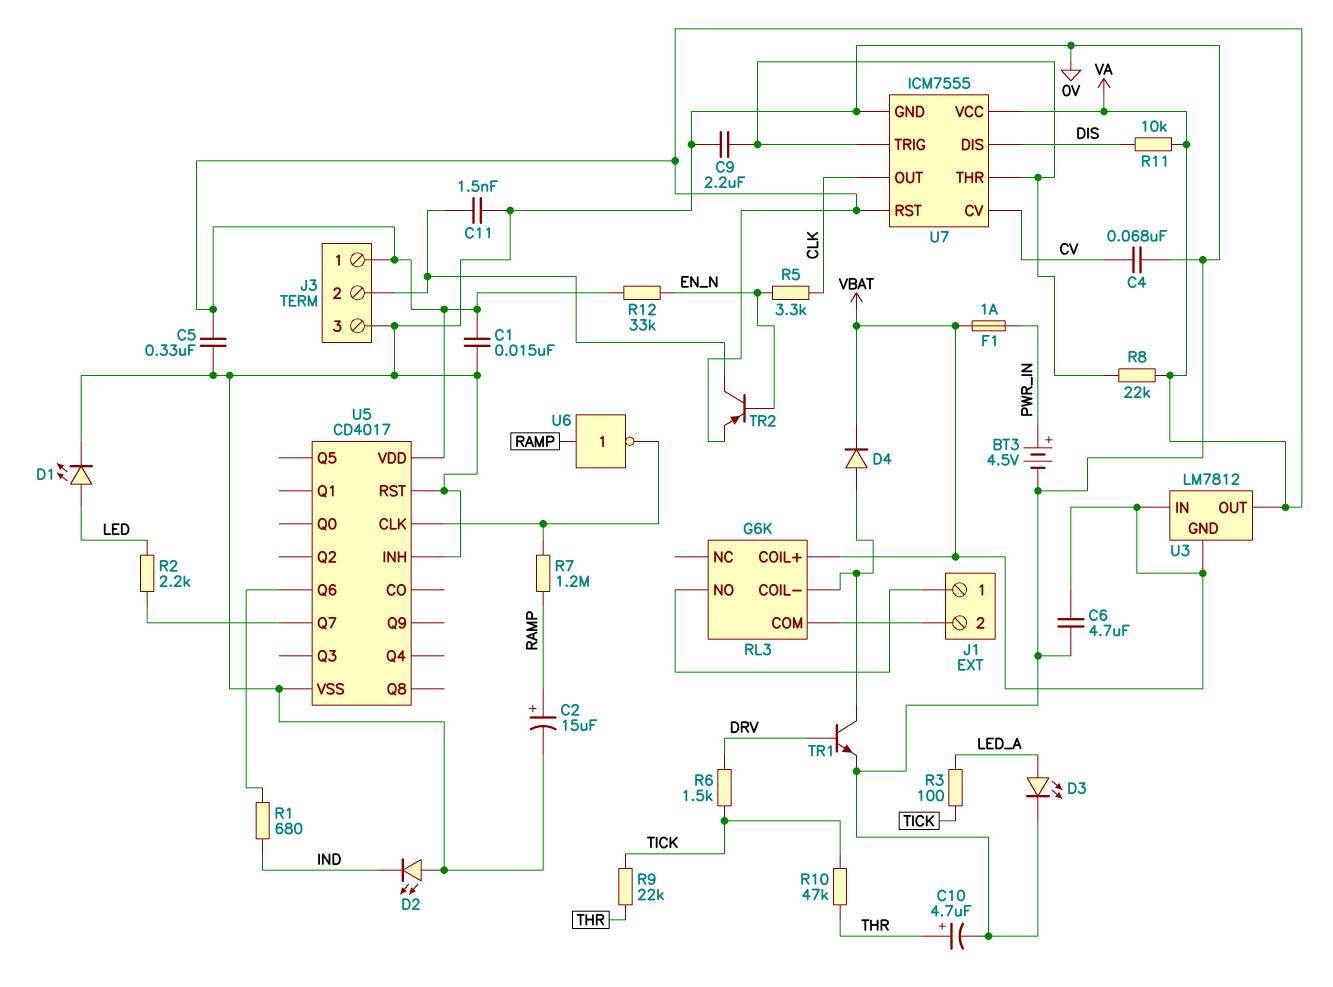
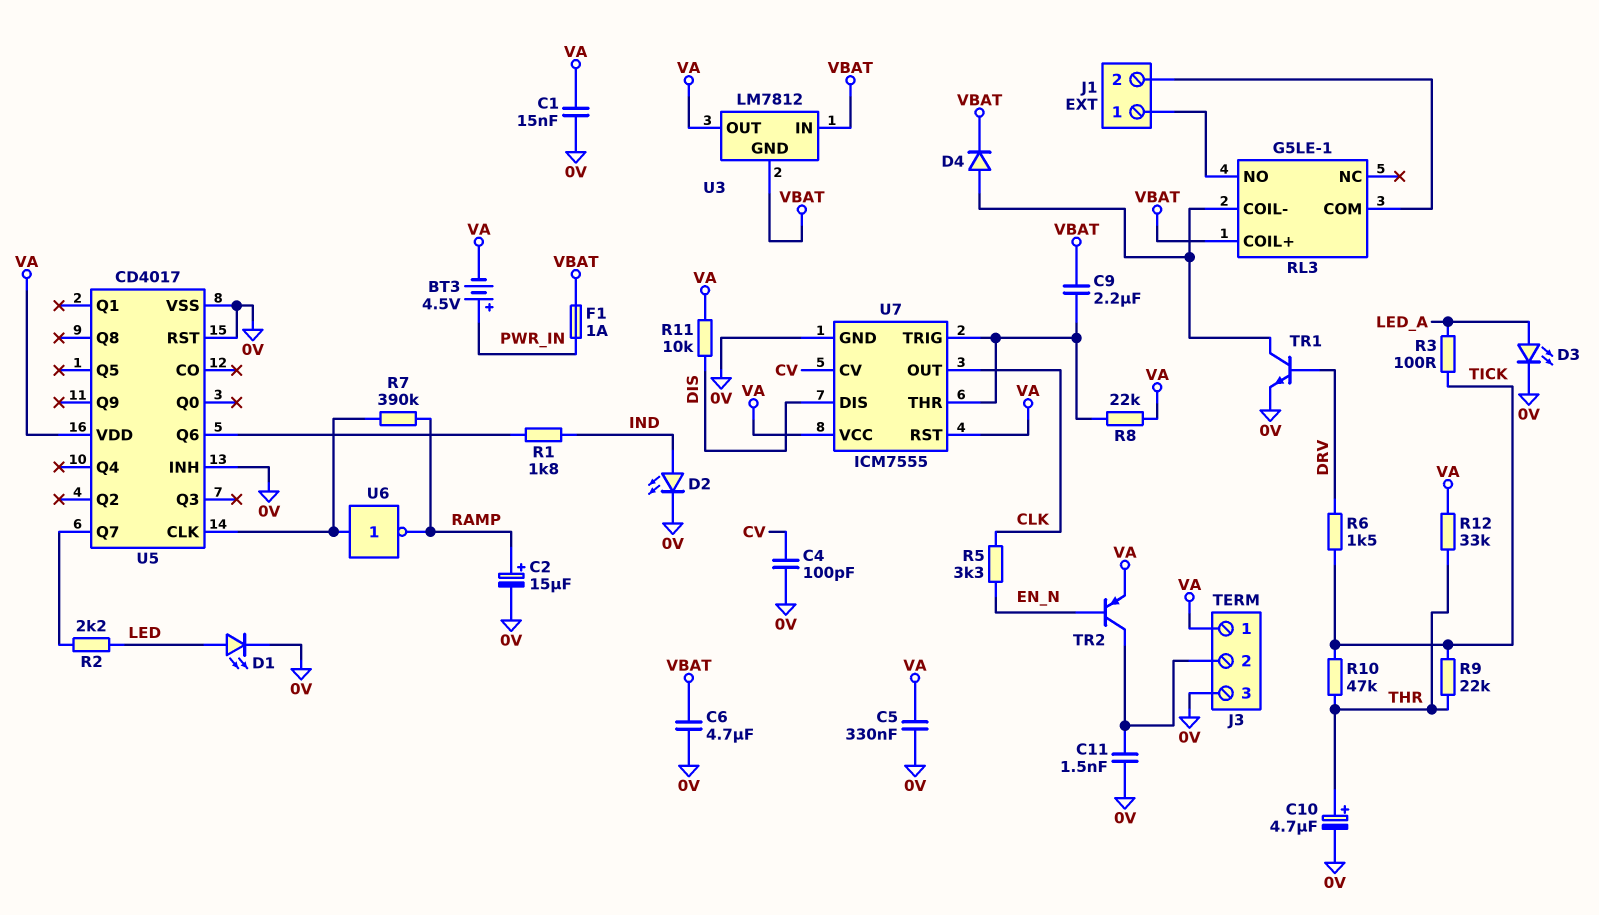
BT3: 4.5V (plus PWR_IN, minus 0V) -> 4.5V (plus PWR_IN, minus VA)
C4: 68nF (0V, CV) -> 100pF (0V, CV)
C9: 2.2uF (0V, U7/THR) -> 2.2uF (U7/THR, VBAT)
D2: LED (A 0V, K IND) -> LED (A IND, K 0V)
R1: 680 (IND, U5/Q6) -> 1.8k (IND, U5/Q6)
R7: 1.2M (RAMP, U5/CLK) -> 390k (RAMP, U5/CLK)
R12: 33k (EN_N, VA) -> 33k (THR, VA)
RL3: G6K -> G5LE-1
U6: NOT (in RAMP, out U5/CLK) -> NOT (in U5/CLK, out RAMP)

